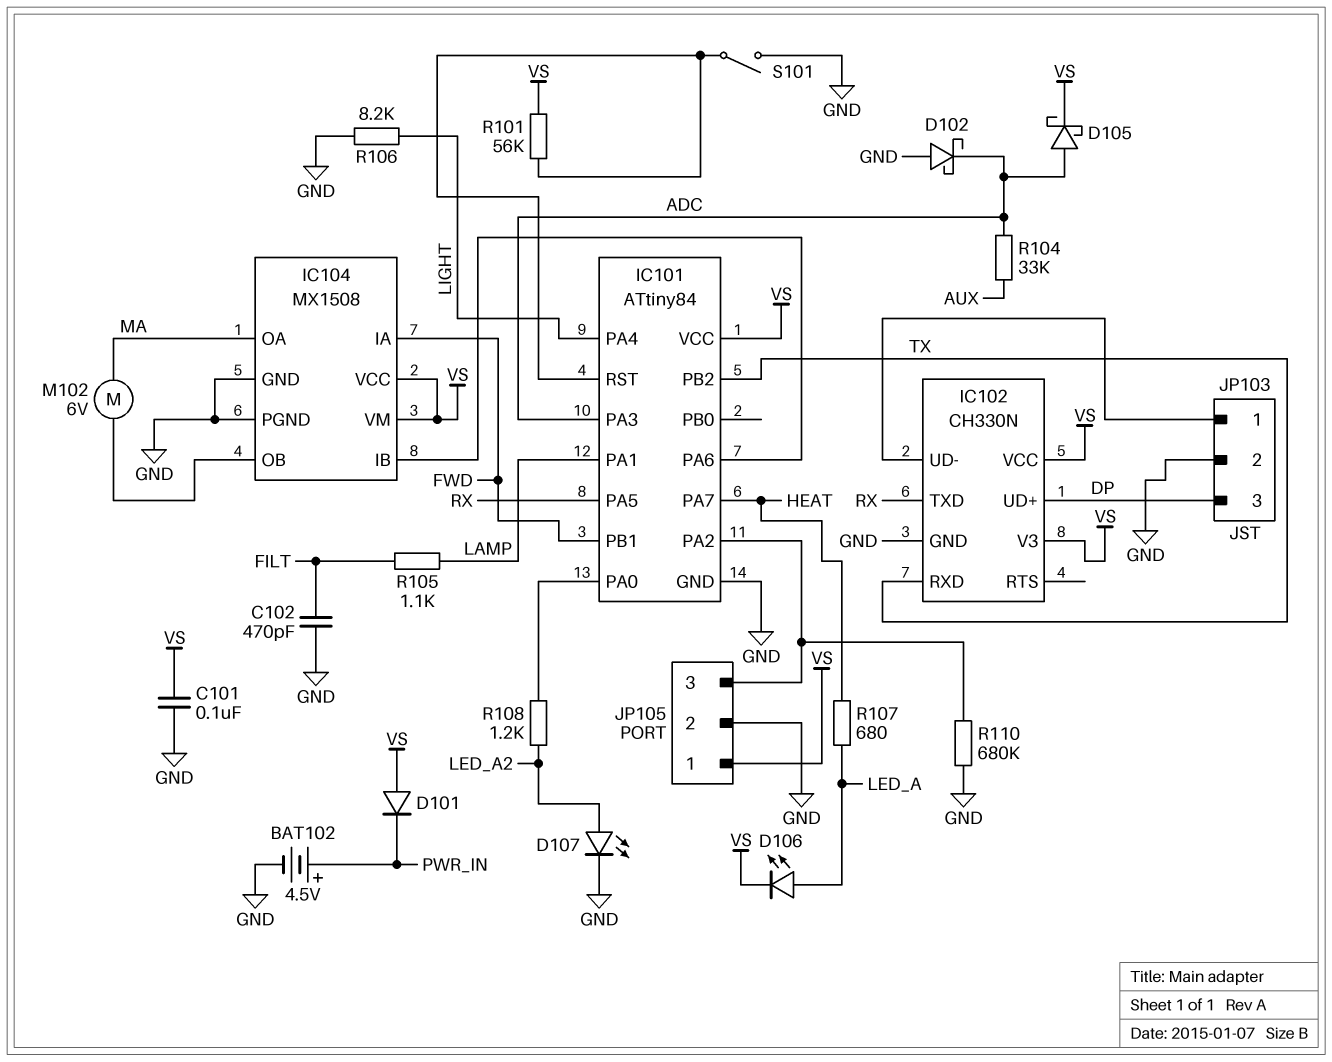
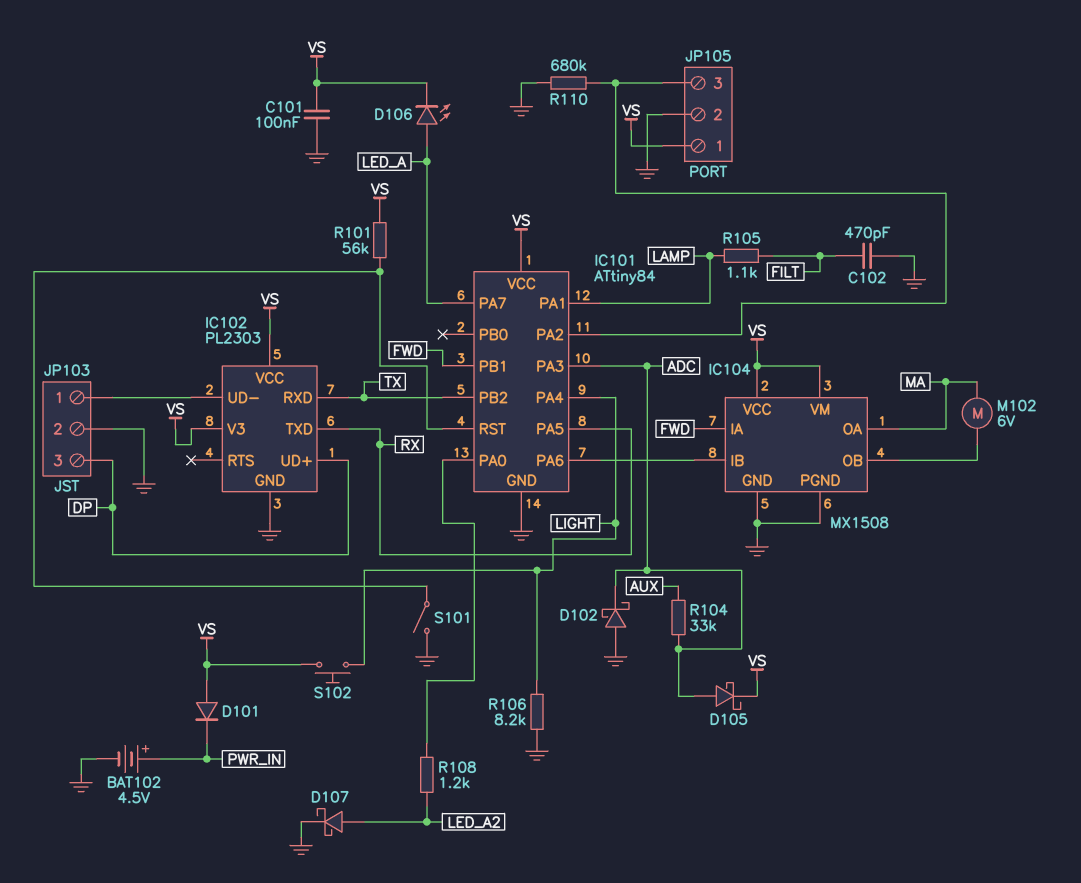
D107: LED (A LED_A2, K GND) -> schottky (A LED_A2, K GND)
IC101 pin PA7: HEAT -> LED_A
IC102: CH330N -> PL2303
R107: 680 (HEAT, LED_A) -> none
S102: none -> button (LIGHT, VS)

